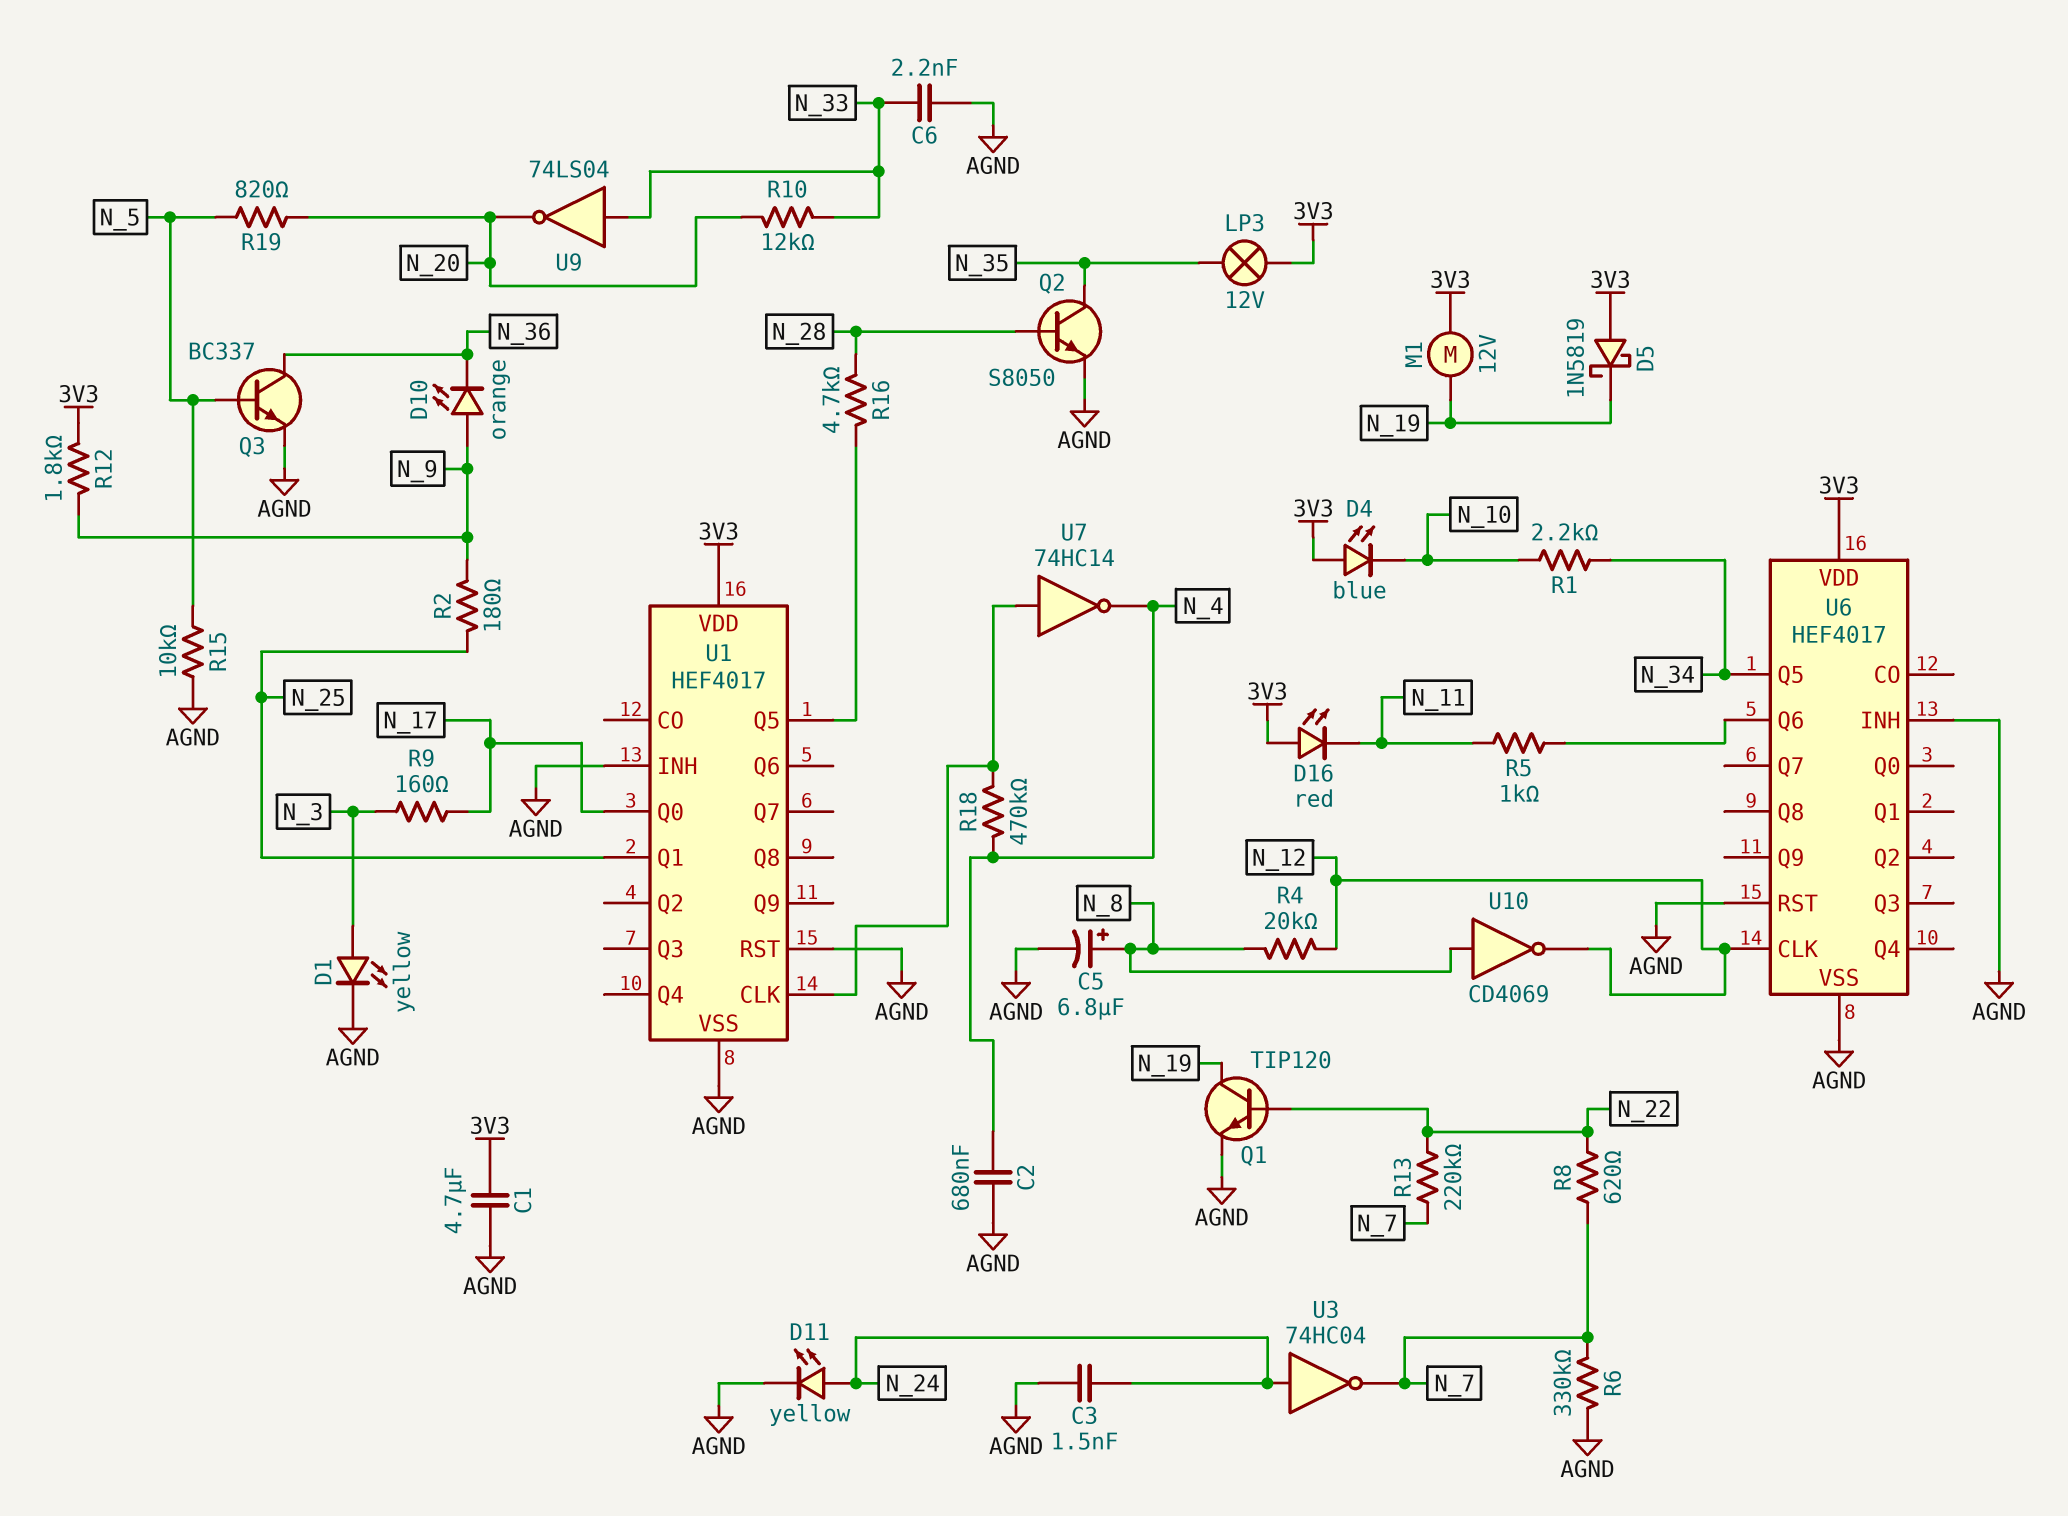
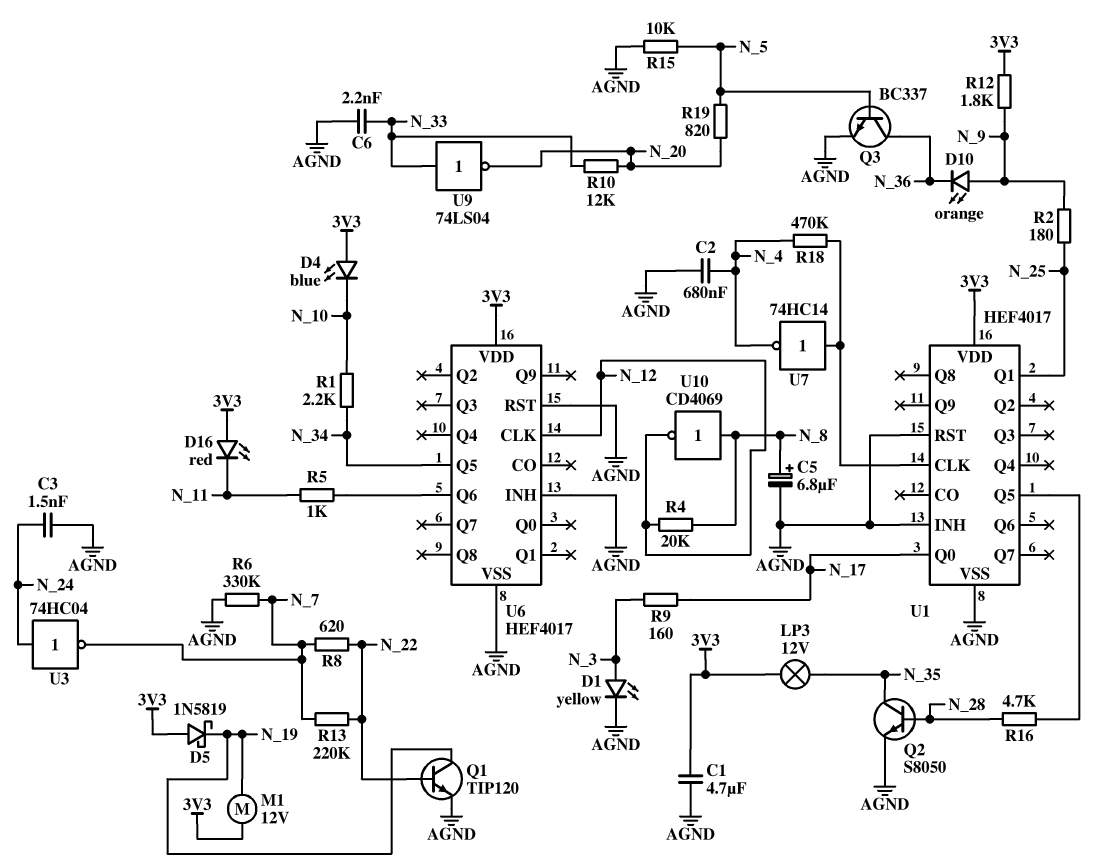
D11: LED yellow (A N_24, K AGND) -> none

